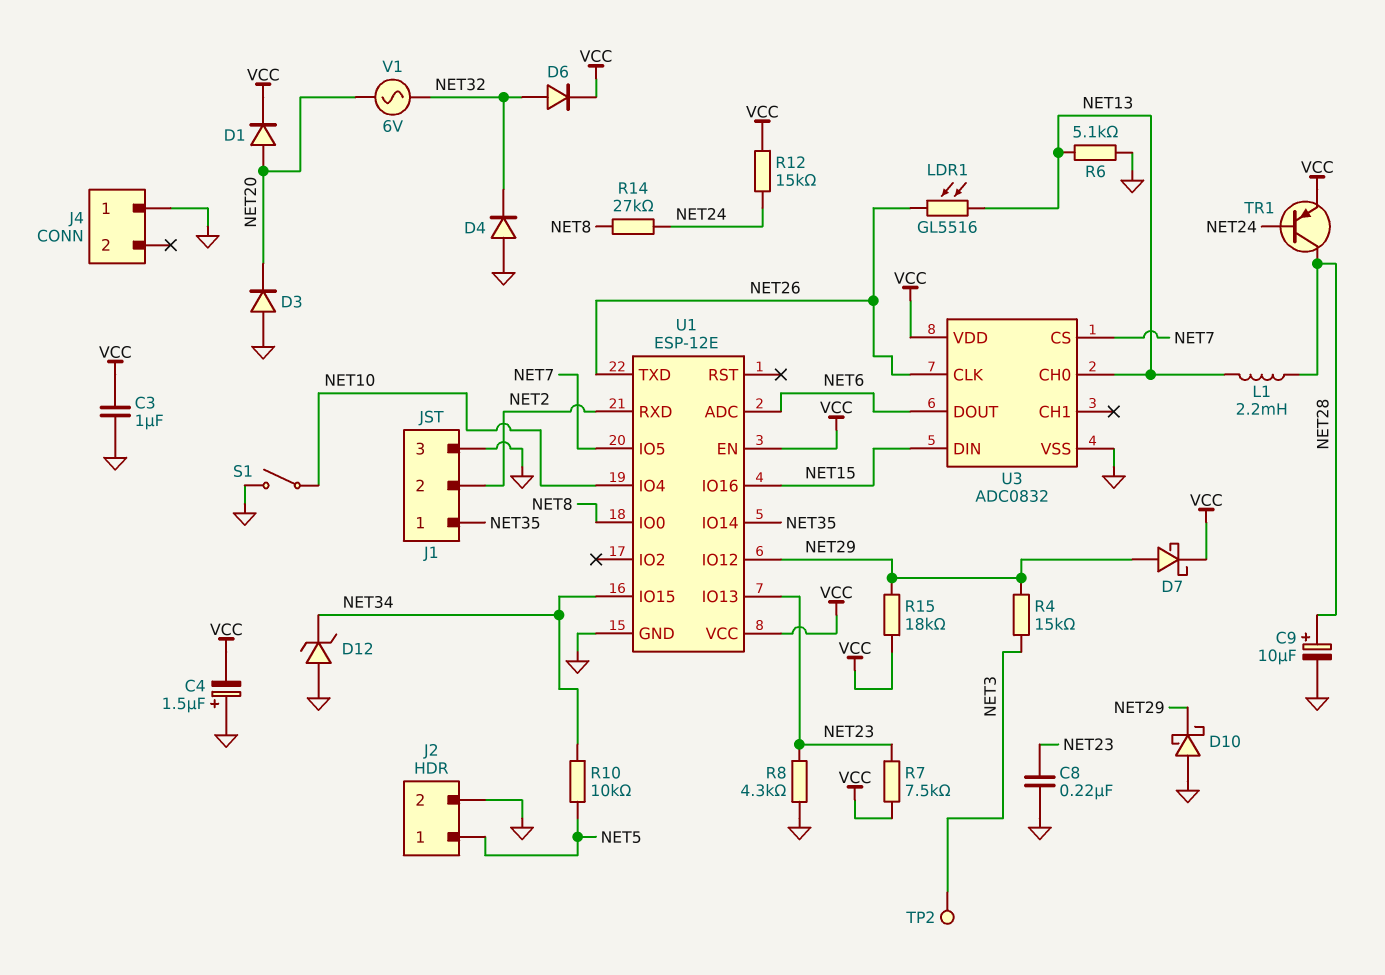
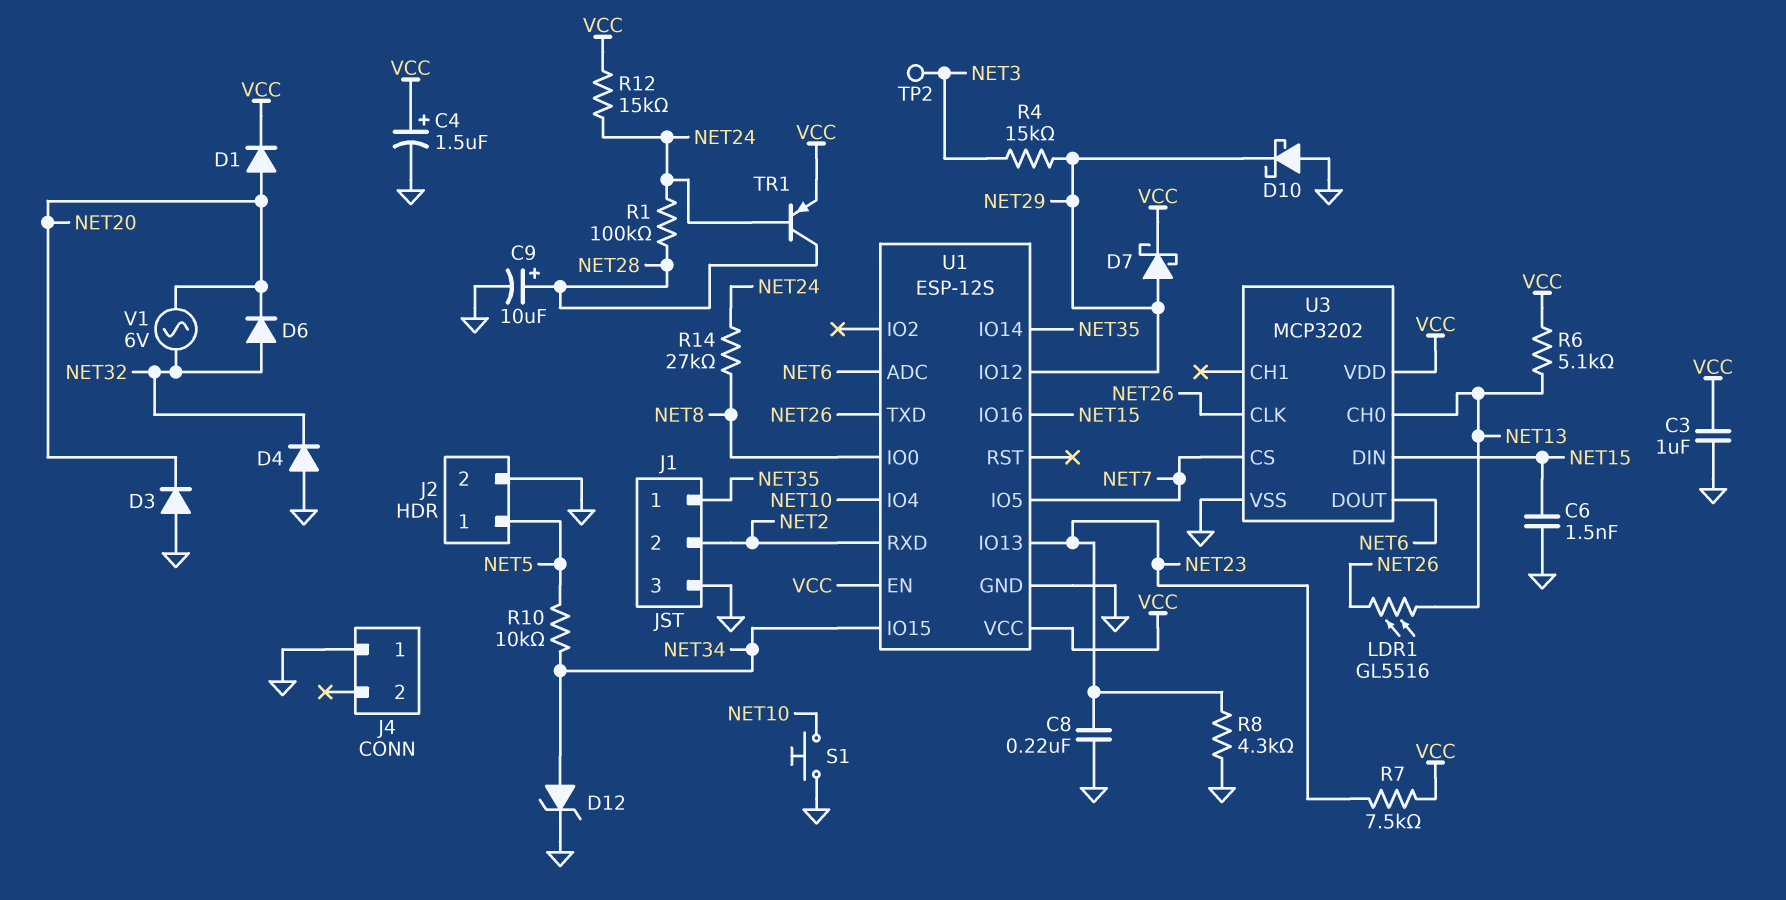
C4: 1.5uF (plus GND, minus VCC) -> 1.5uF (plus VCC, minus GND)
C6: none -> 1.5nF (GND, NET15)
D6: diode (A NET32, K VCC) -> diode (A NET32, K NET20)
D12: zener (A GND, K NET34) -> zener (A NET34, K GND)
L1: 2.2mH (NET13, NET28) -> none
R1: none -> 100k (NET24, NET28)
R6: 5.1k (GND, NET13) -> 5.1k (NET13, VCC)
R15: 18k (NET29, VCC) -> none
S1: switch (GND, NET10) -> button (GND, NET10)
U1: ESP-12E -> ESP-12S
U3: ADC0832 -> MCP3202

